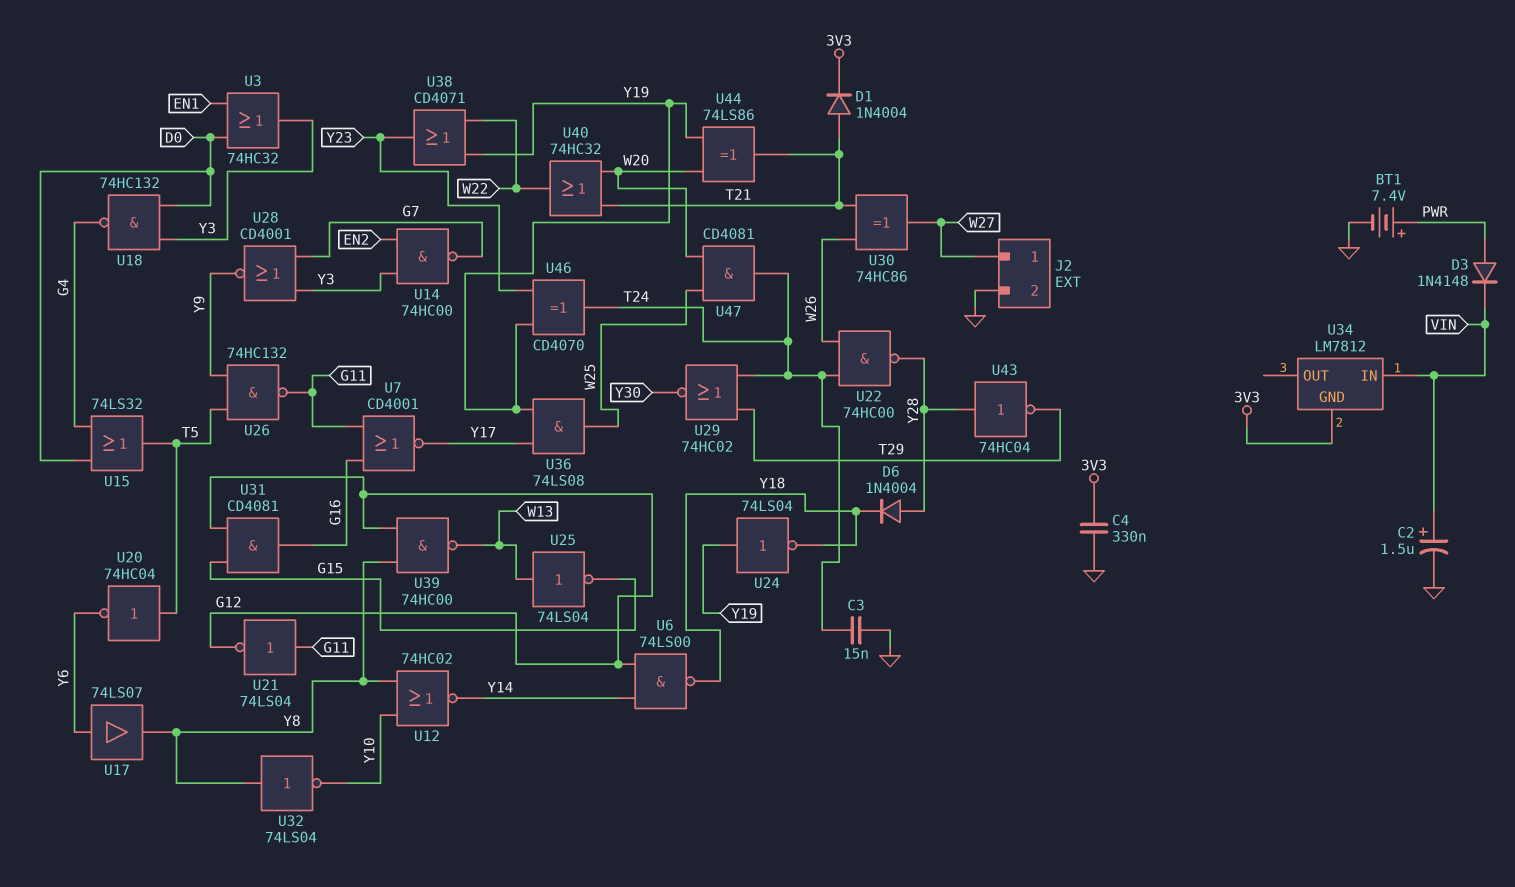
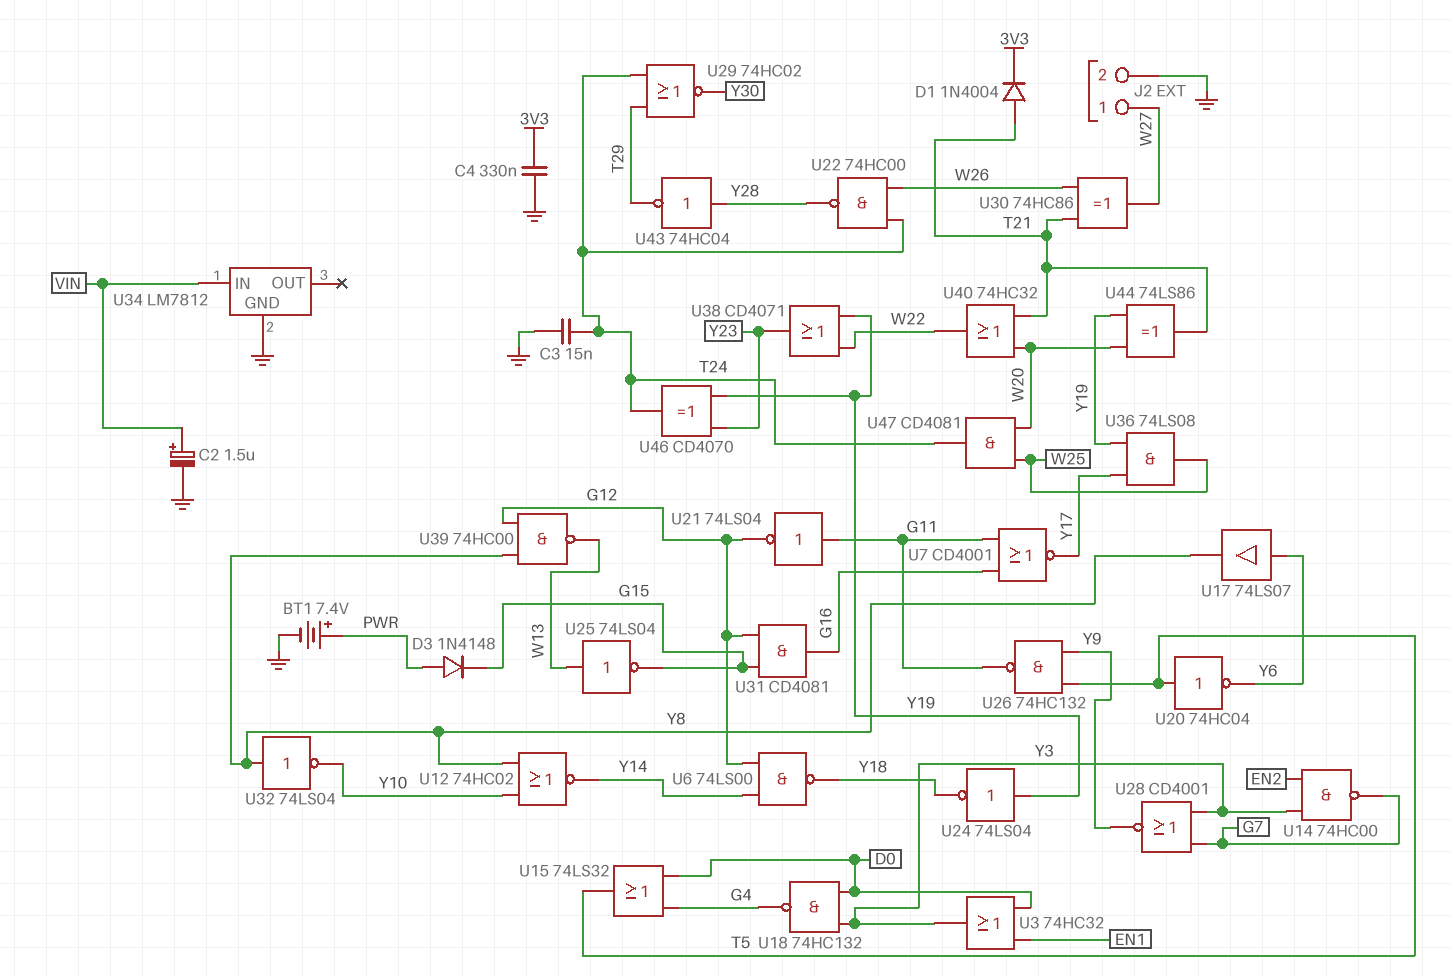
D3: diode 1N4148 (A PWR, K VIN) -> diode 1N4148 (A PWR, K G15)
D6: diode 1N4004 (A Y28, K Y18) -> none
U34 pin GND: 3V3 -> GND

